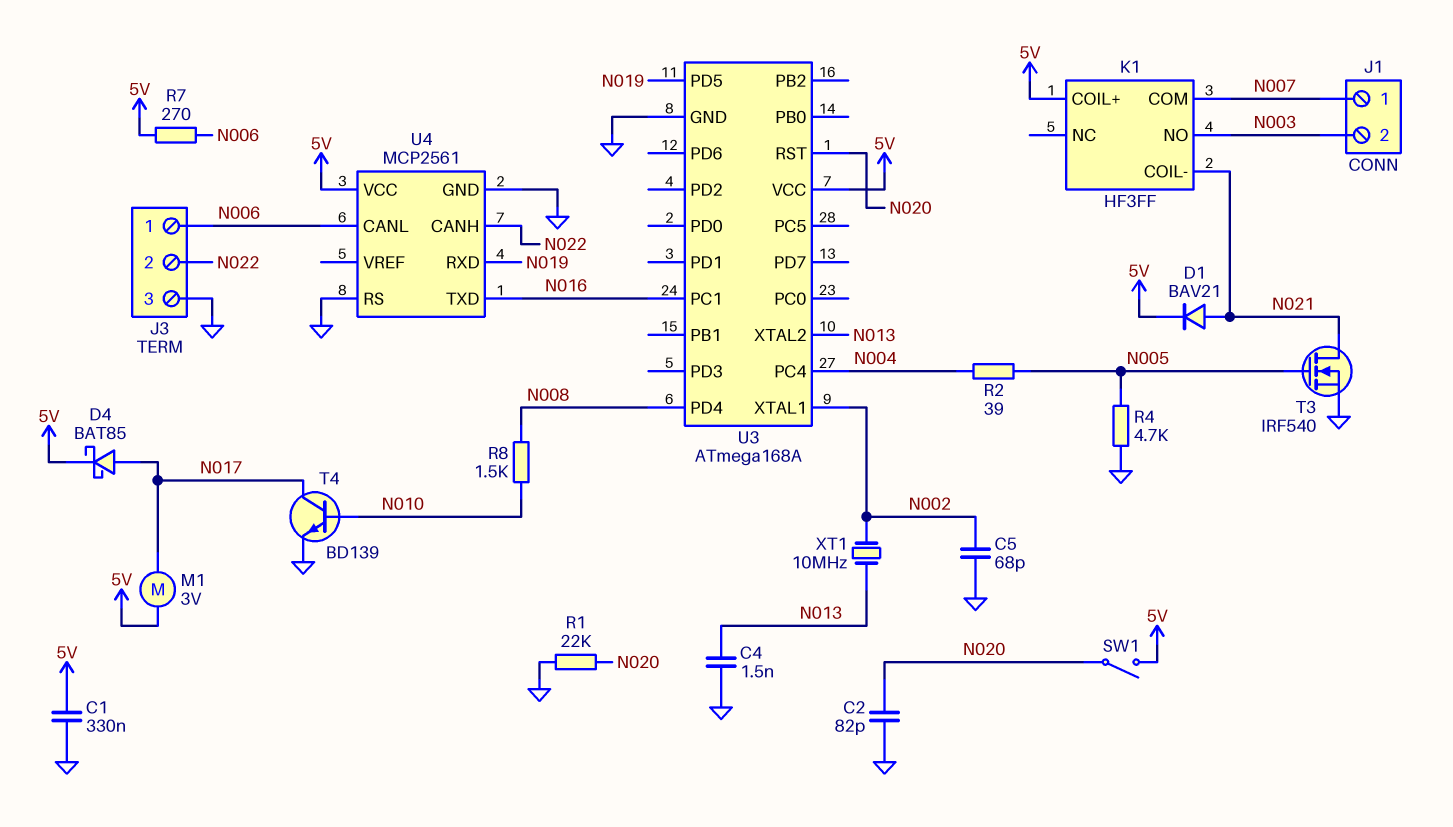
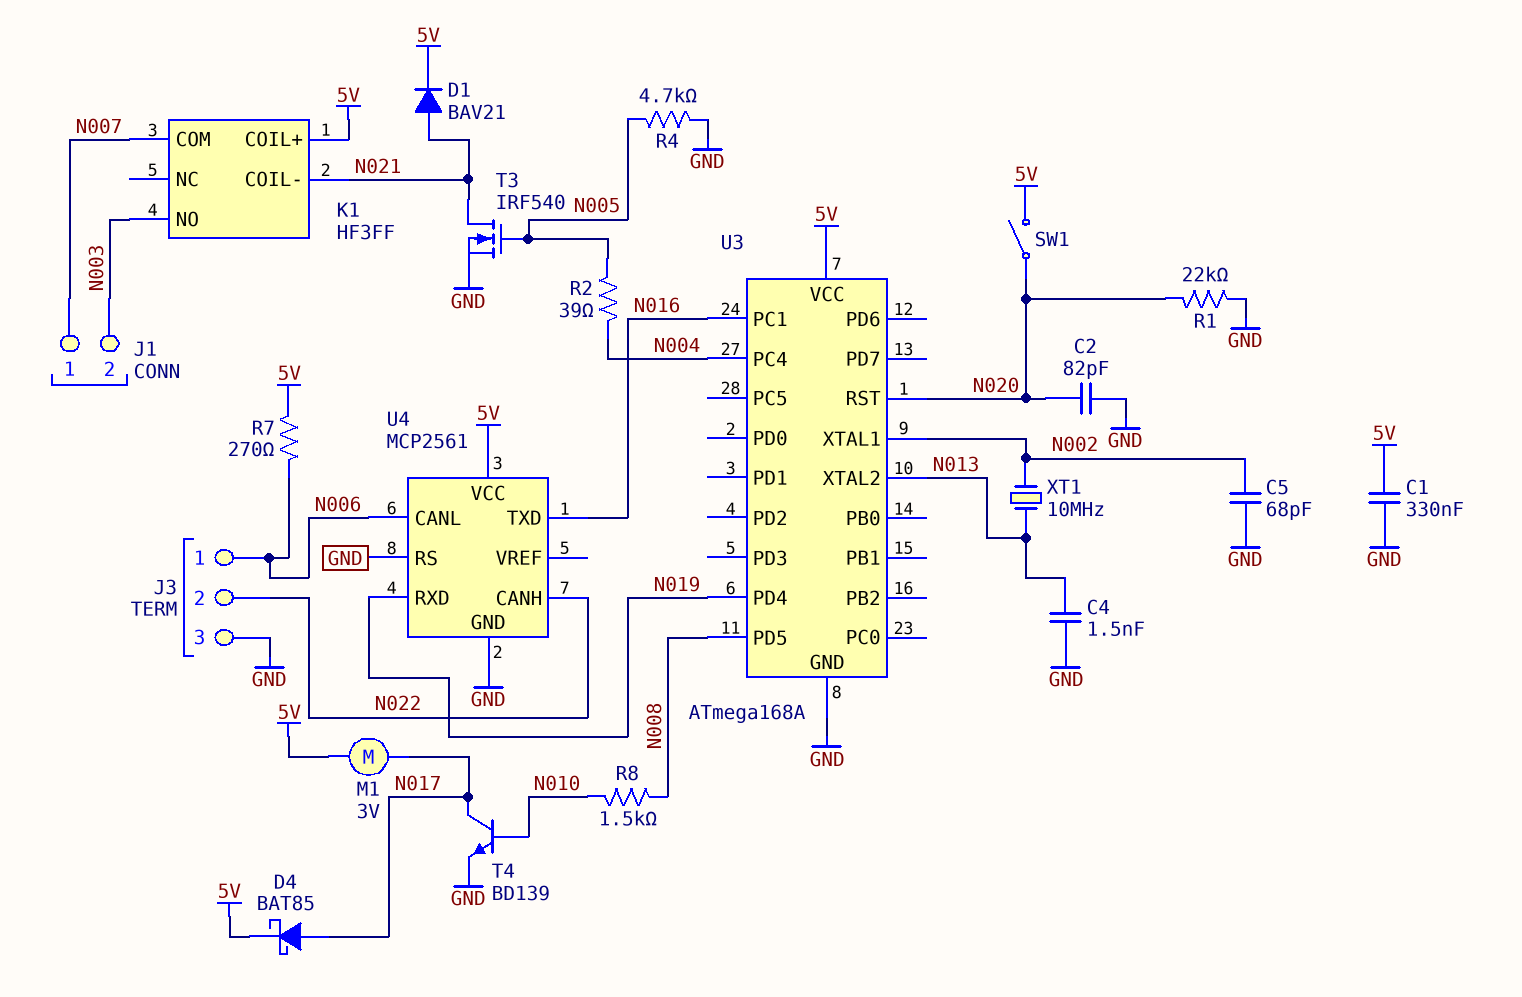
U3 pin PD4: N008 -> N019
U3 pin PD5: N019 -> N008

